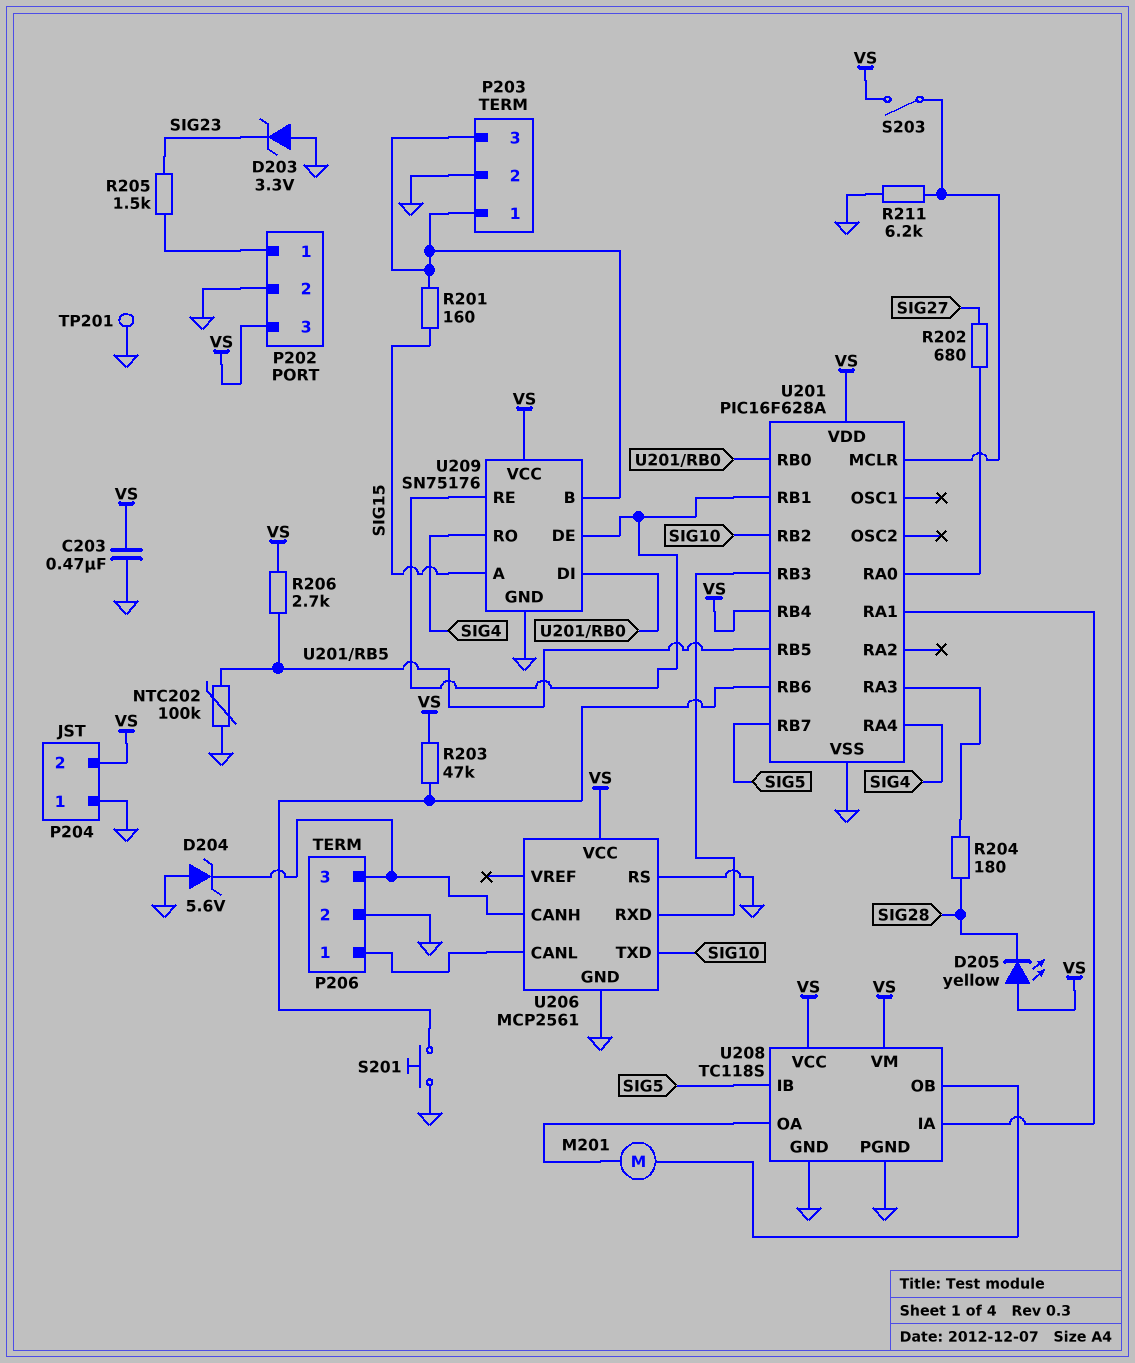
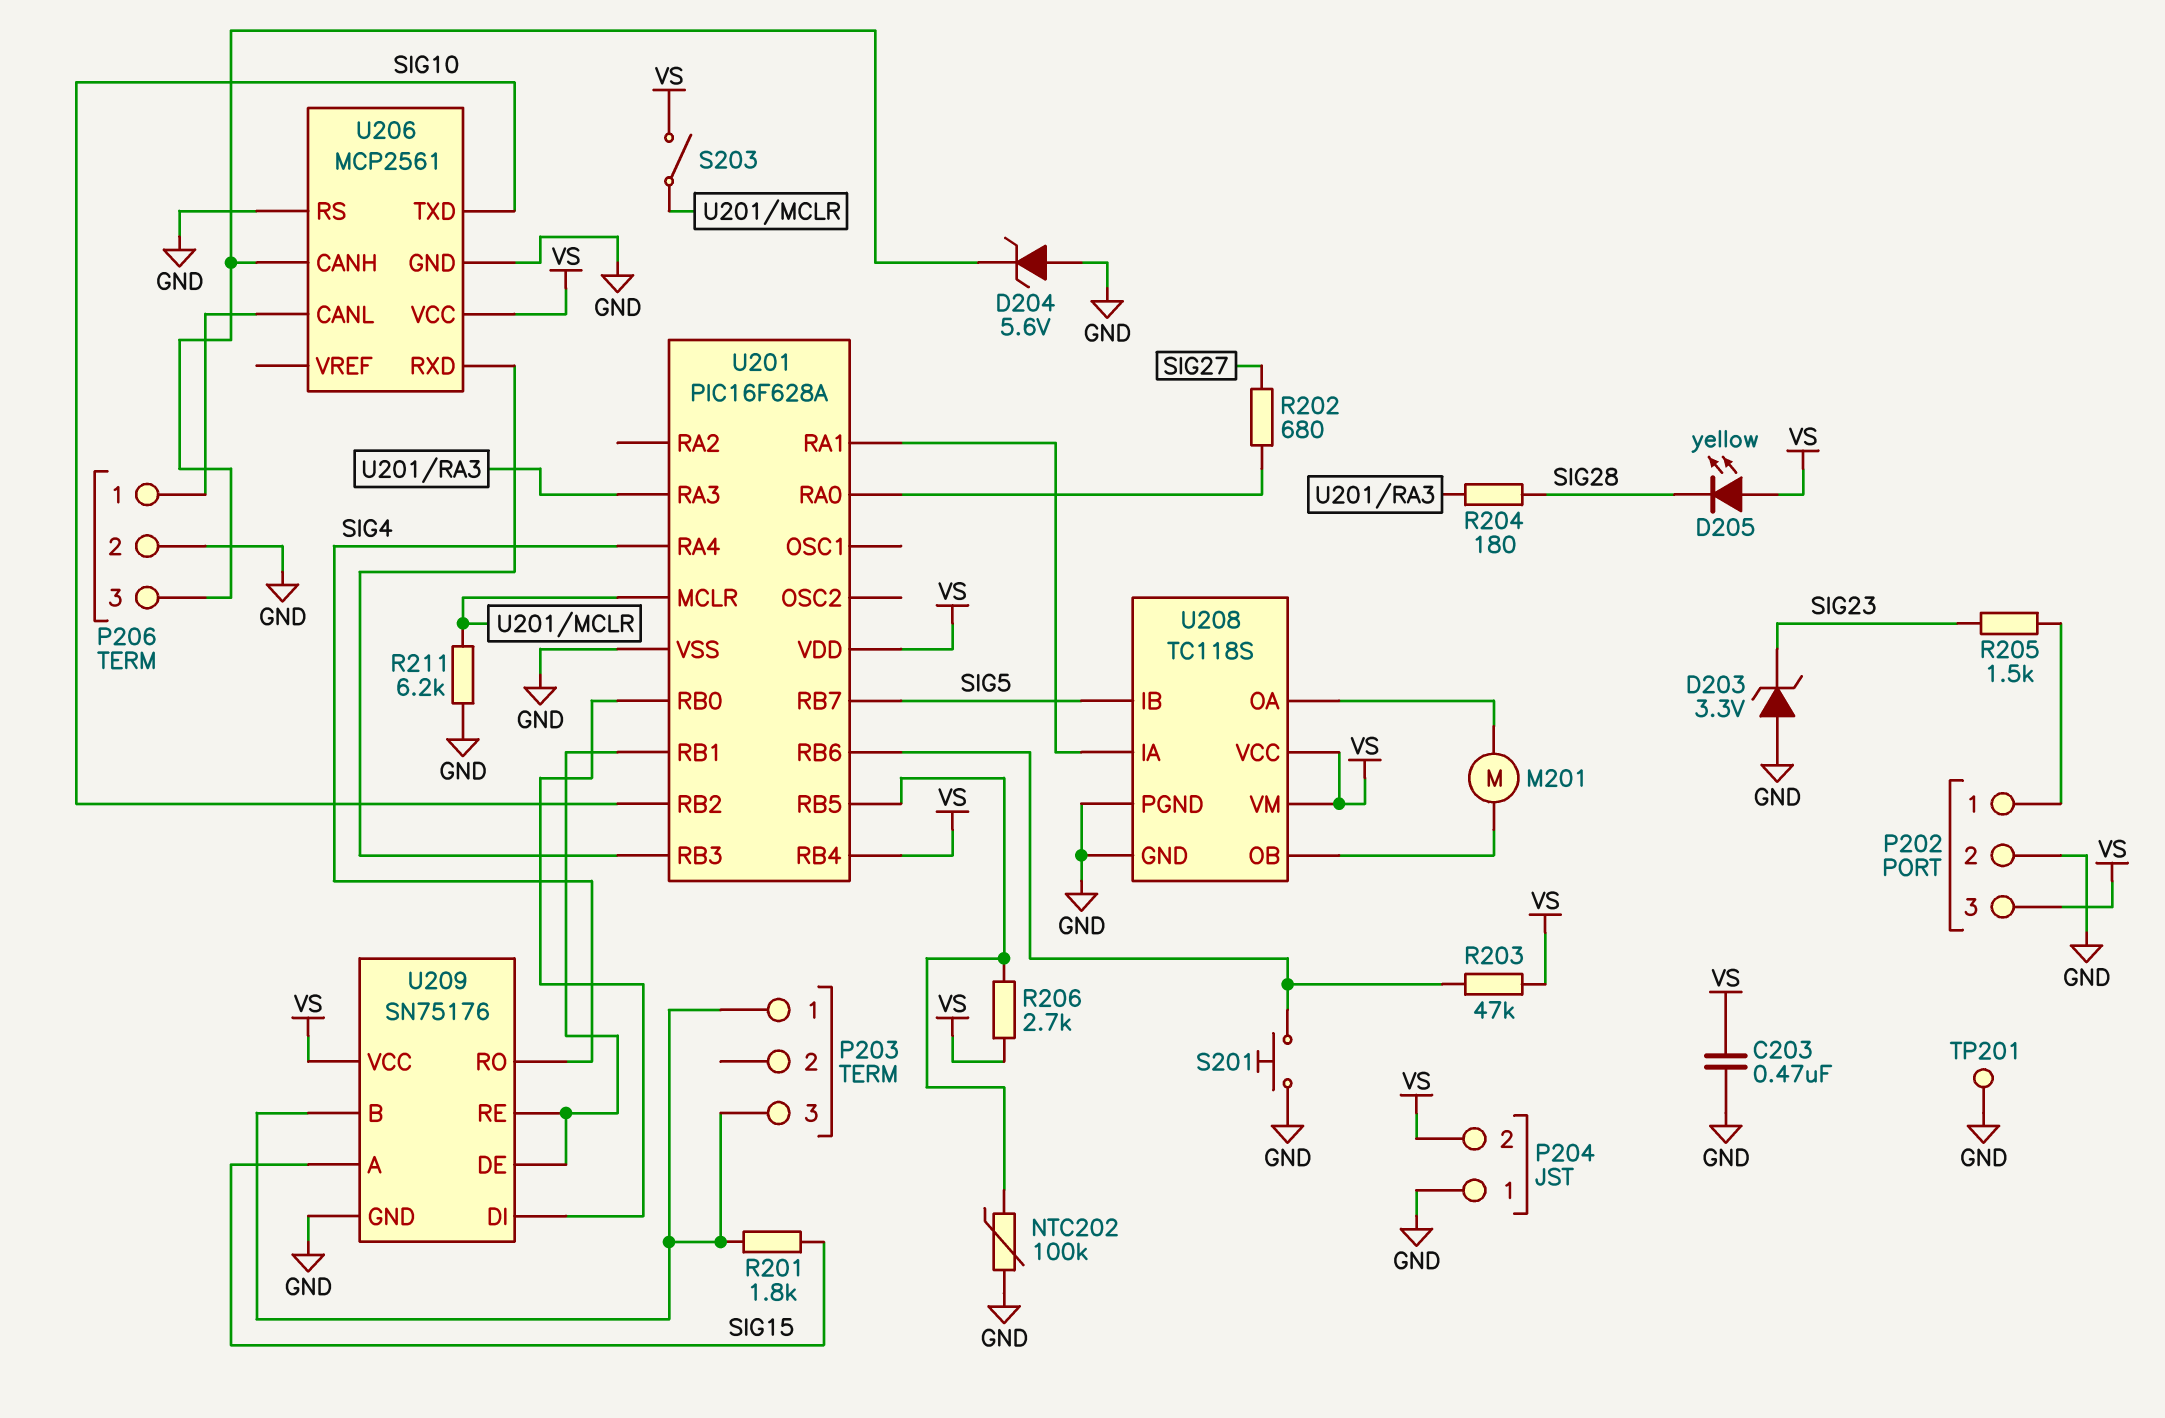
P203 pin 2: GND -> none
R201: 160 (P203/1, SIG15) -> 1.8k (P203/1, SIG15)

